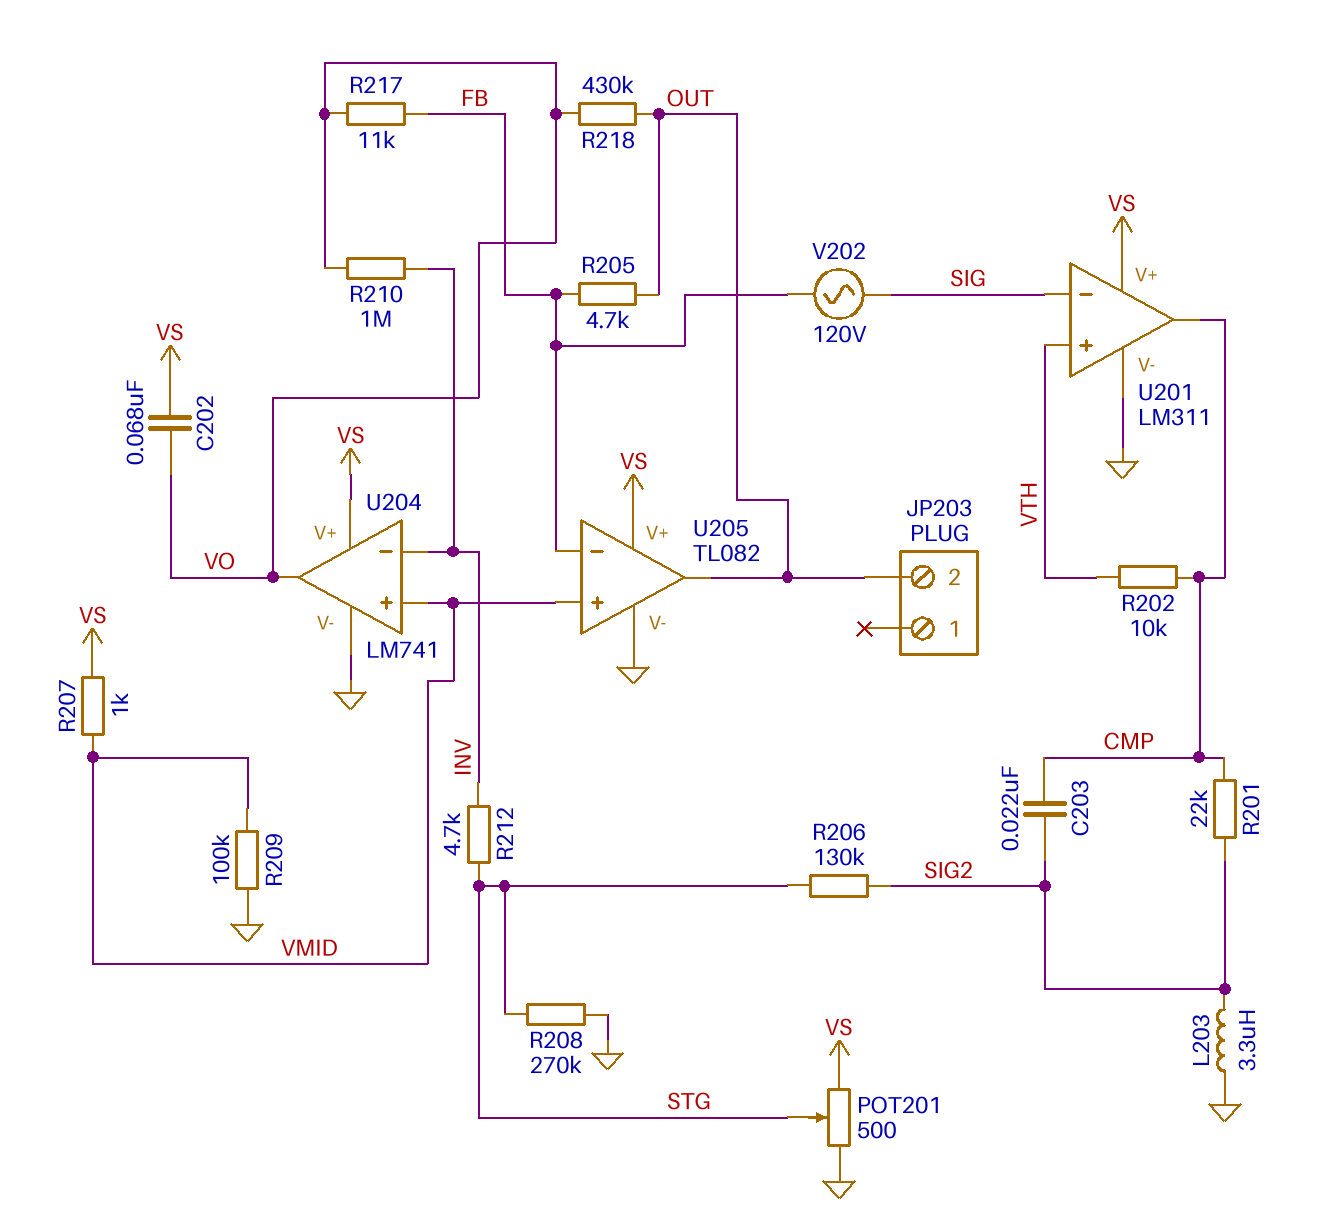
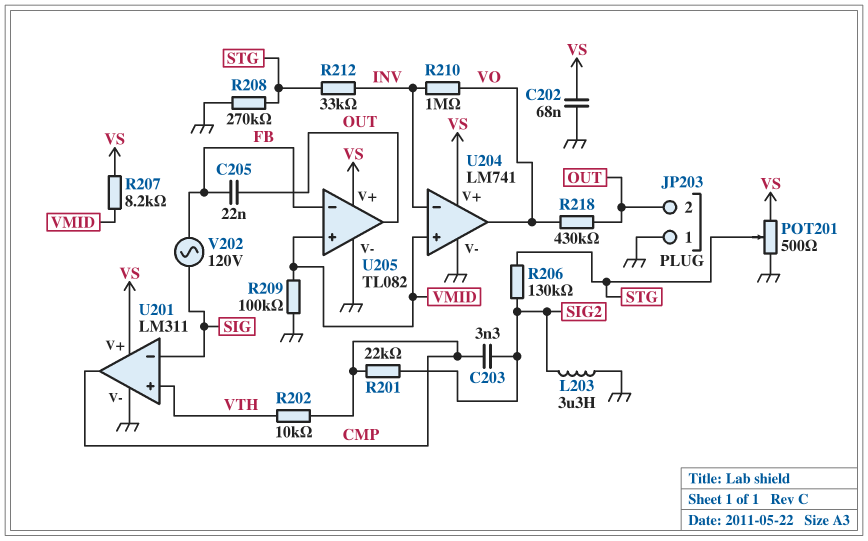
C202: 68nF (VO, VS) -> 68nF (GND, VS)
C203: 22nF (CMP, SIG2) -> 3.3nF (CMP, SIG2)
C205: none -> 22nF (FB, OUT)
JP203 pin 1: none -> GND
R205: 4.7k (FB, OUT) -> none
R207: 1k (VMID, VS) -> 8.2k (VMID, VS)
R212: 4.7k (INV, STG) -> 33k (INV, STG)
R217: 11k (FB, VO) -> none

